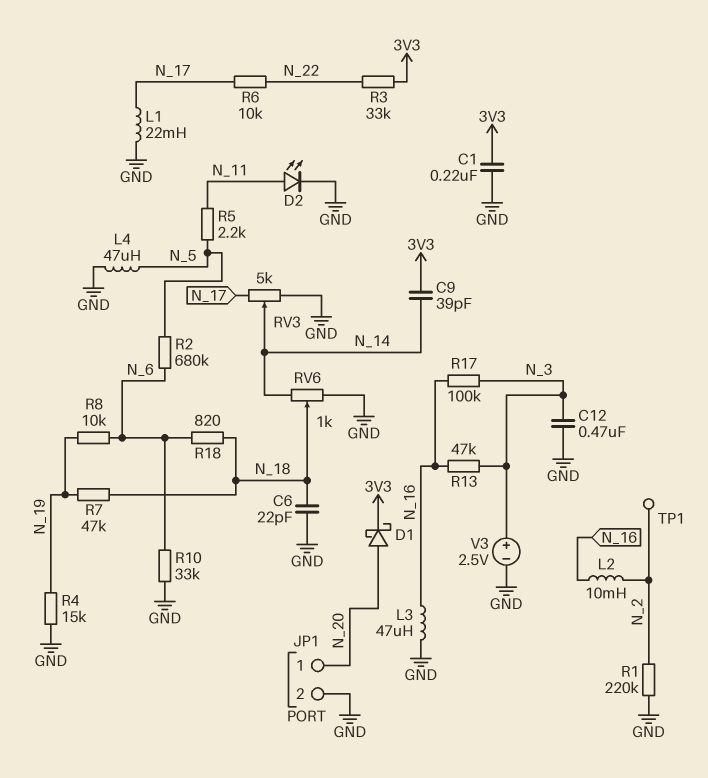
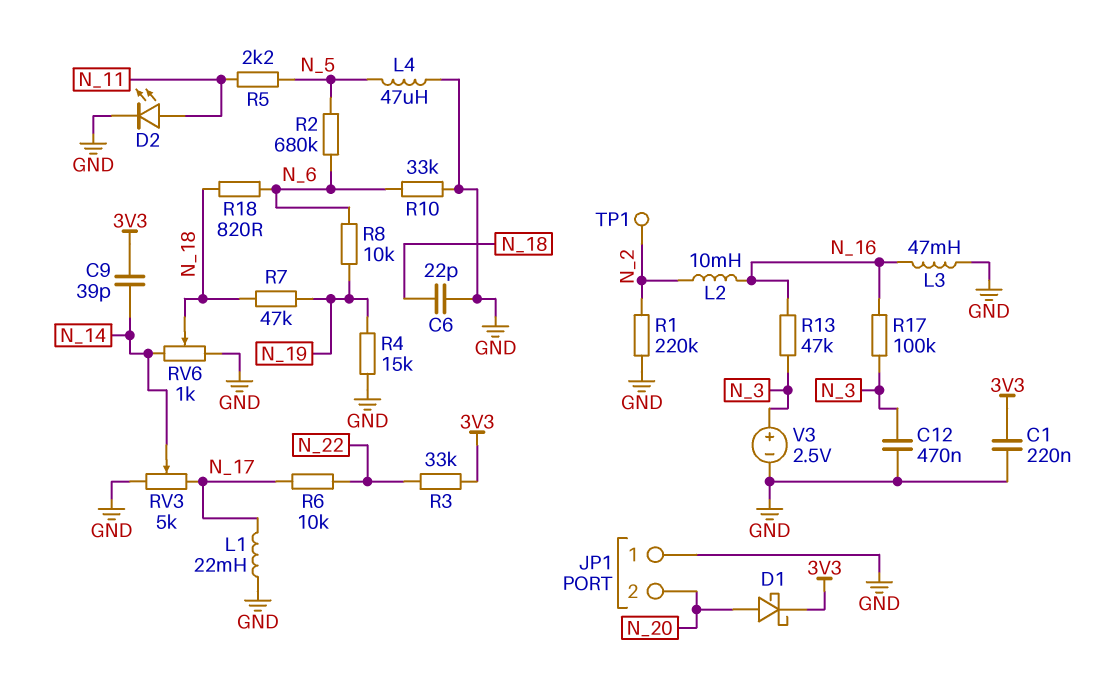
JP1 pin 1: N_20 -> GND
JP1 pin 2: GND -> N_20
L3: 47uH (GND, N_16) -> 47mH (GND, N_16)

